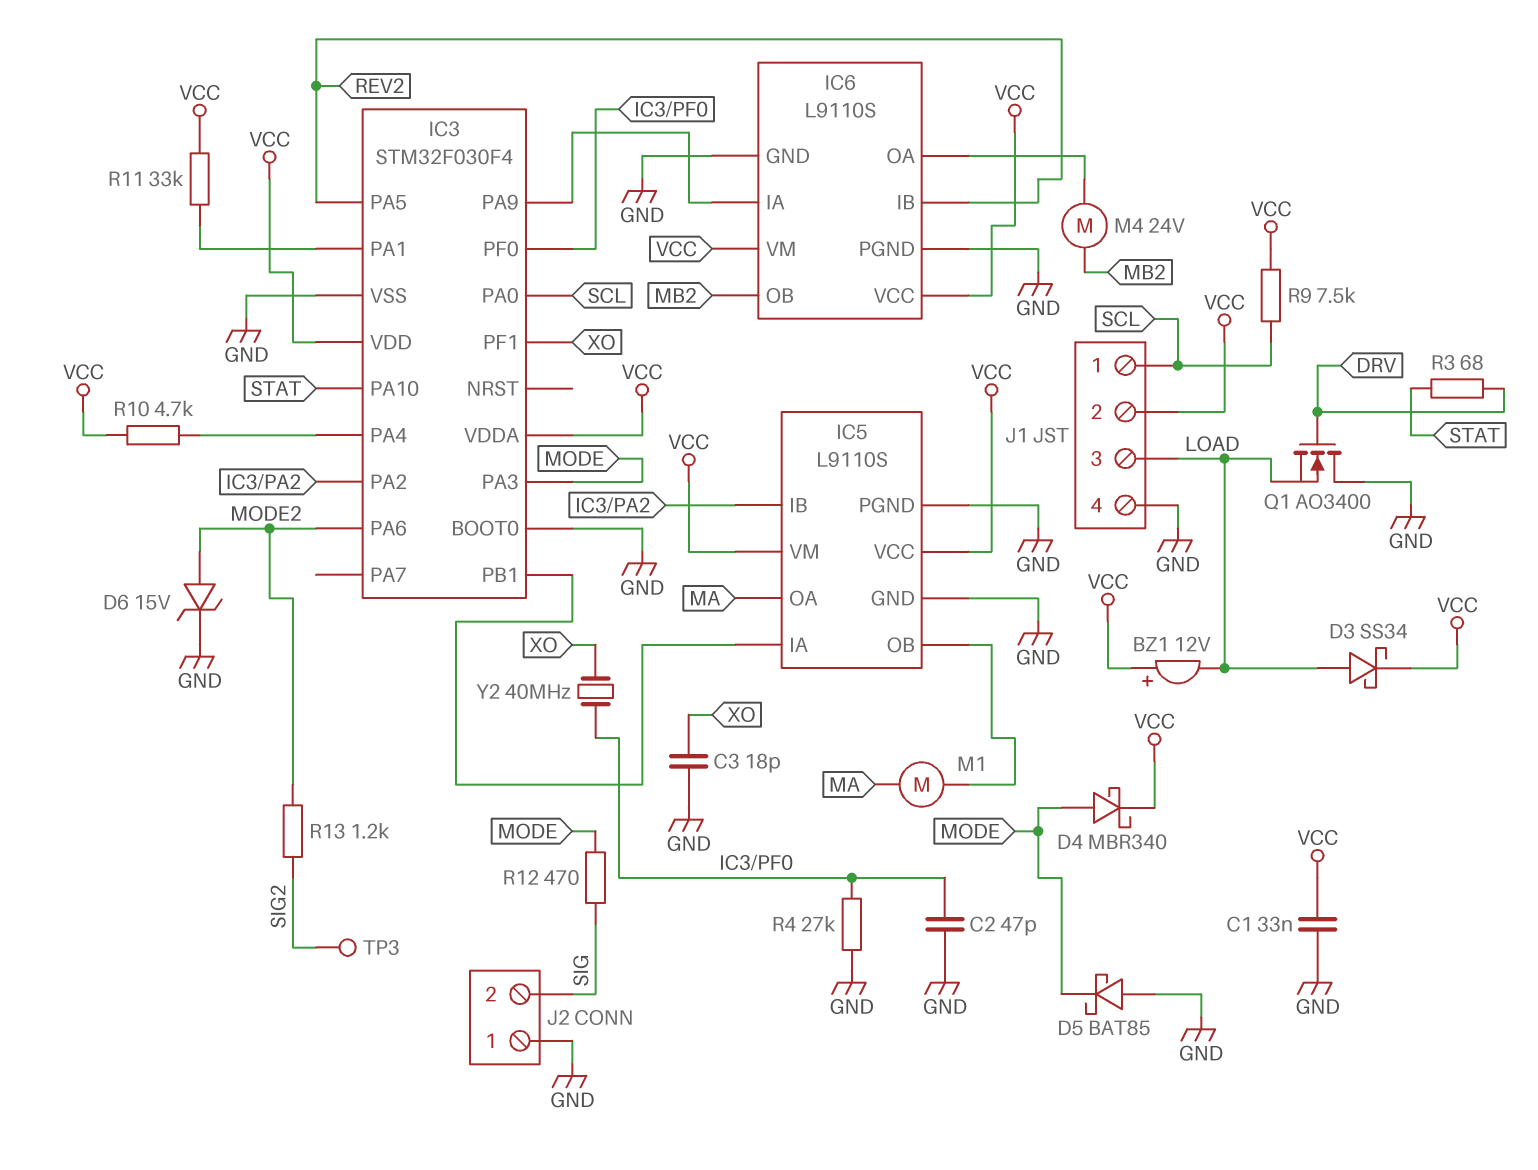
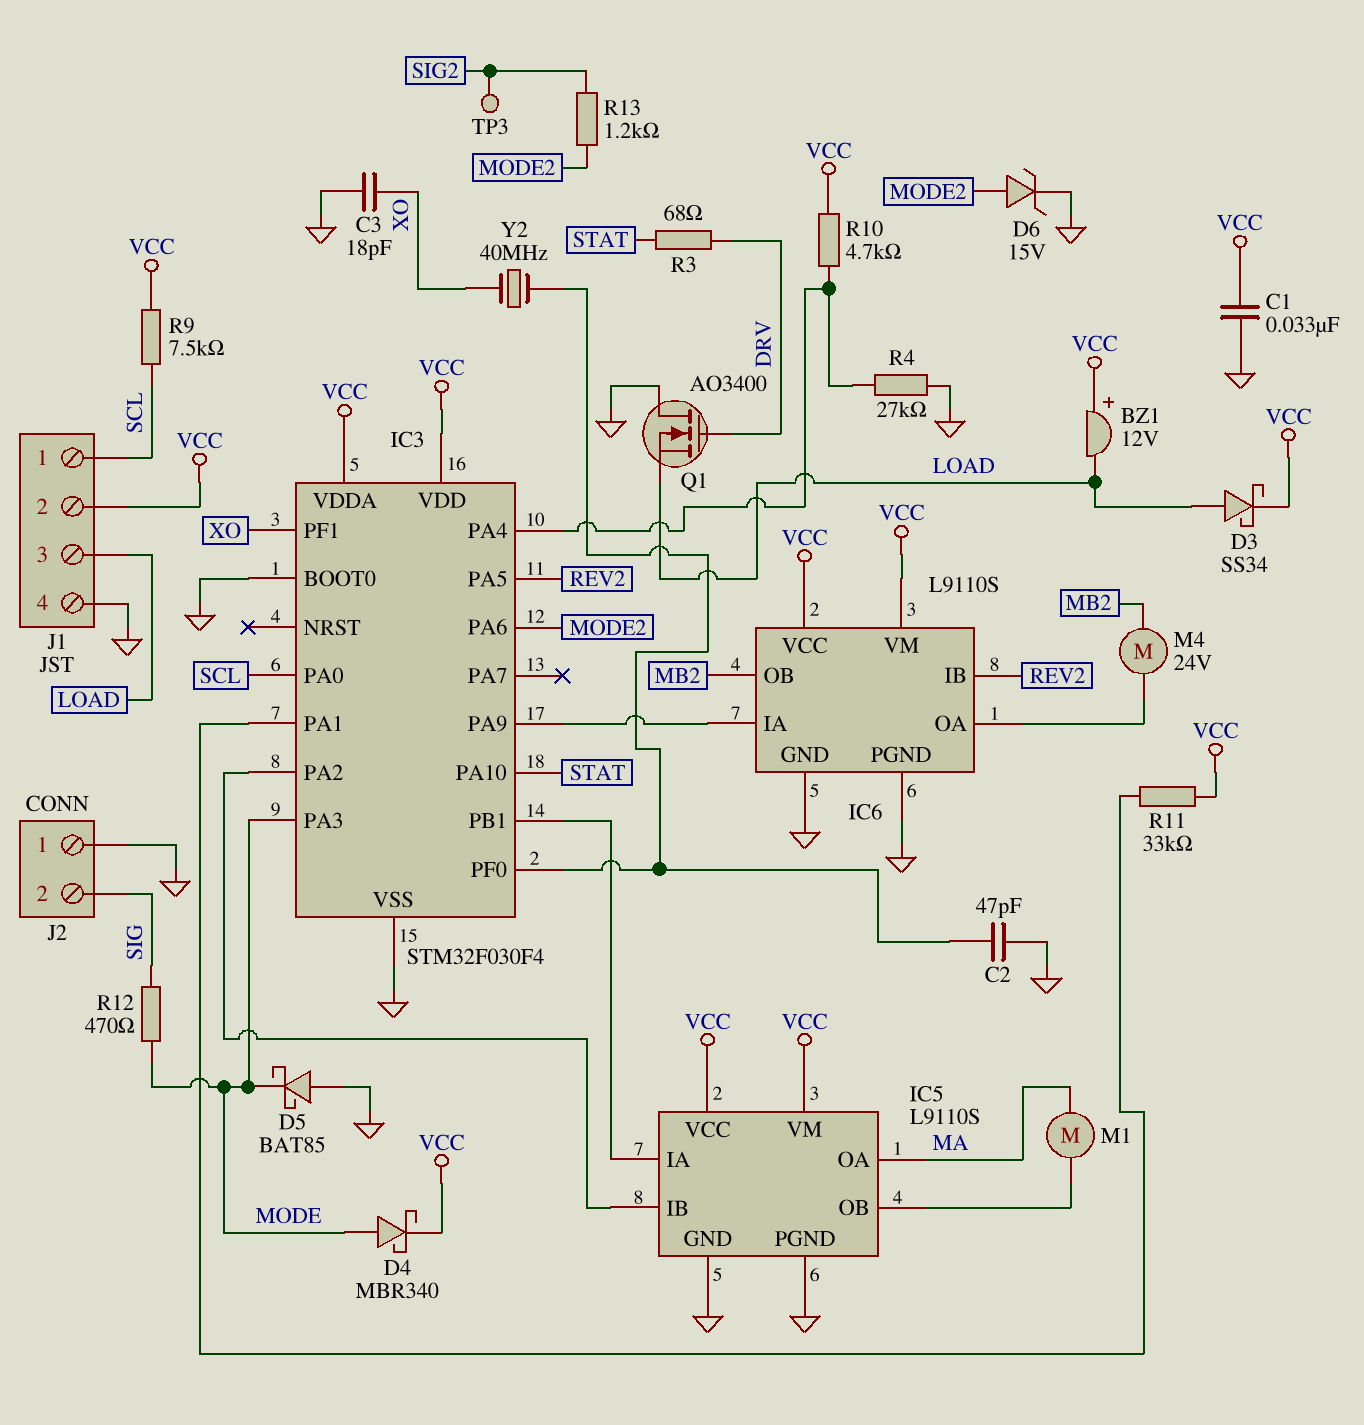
R4: 27k (GND, IC3/PF0) -> 27k (GND, IC3/PA4)

